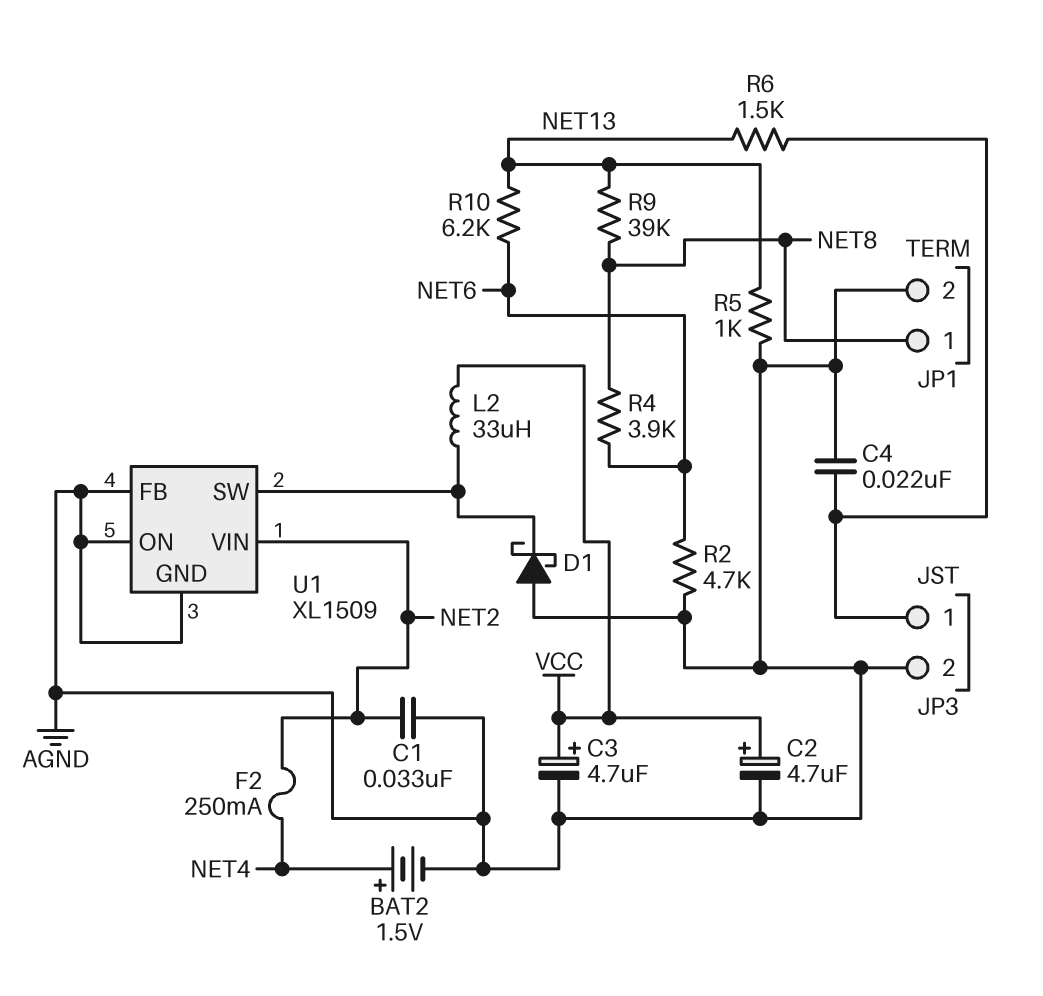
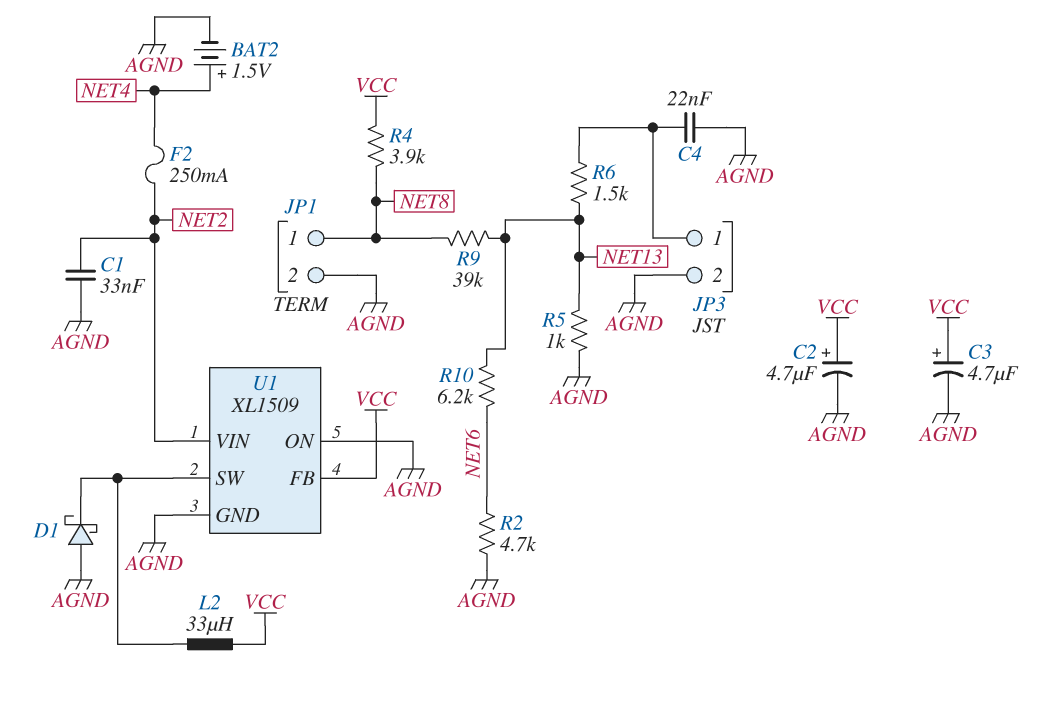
R4: 3.9k (NET6, NET8) -> 3.9k (NET8, VCC)
U1 pin FB: AGND -> VCC

